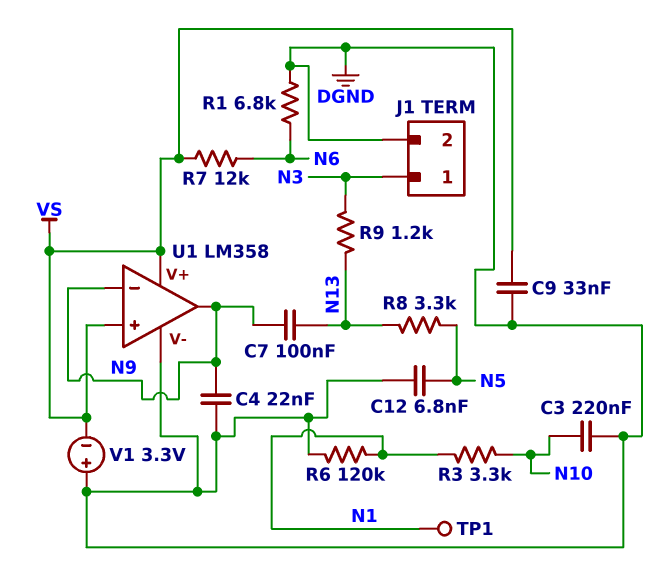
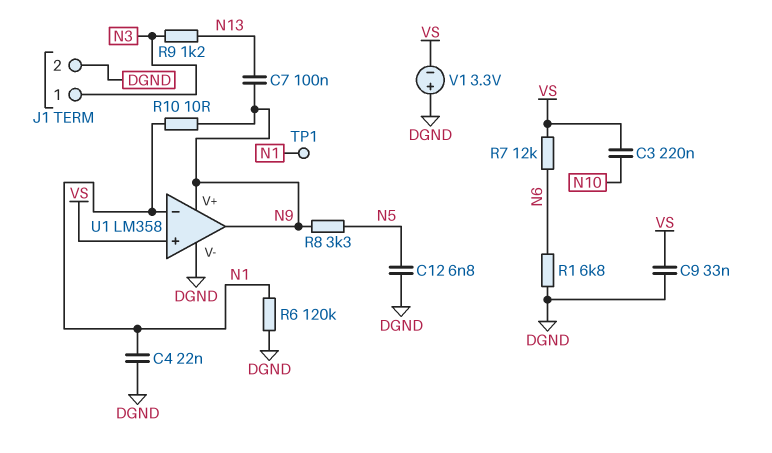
C3: 220nF (DGND, N10) -> 220nF (N10, VS)
C4: 22nF (DGND, N9) -> 22nF (DGND, N1)
R3: 3.3k (N1, N10) -> none
R8: 3.3k (N5, N13) -> 3.3k (N5, N9)
R10: none -> 10 (N1, N9)
U1 pin V+: VS -> N9
U1 pin in-: N9 -> N1

